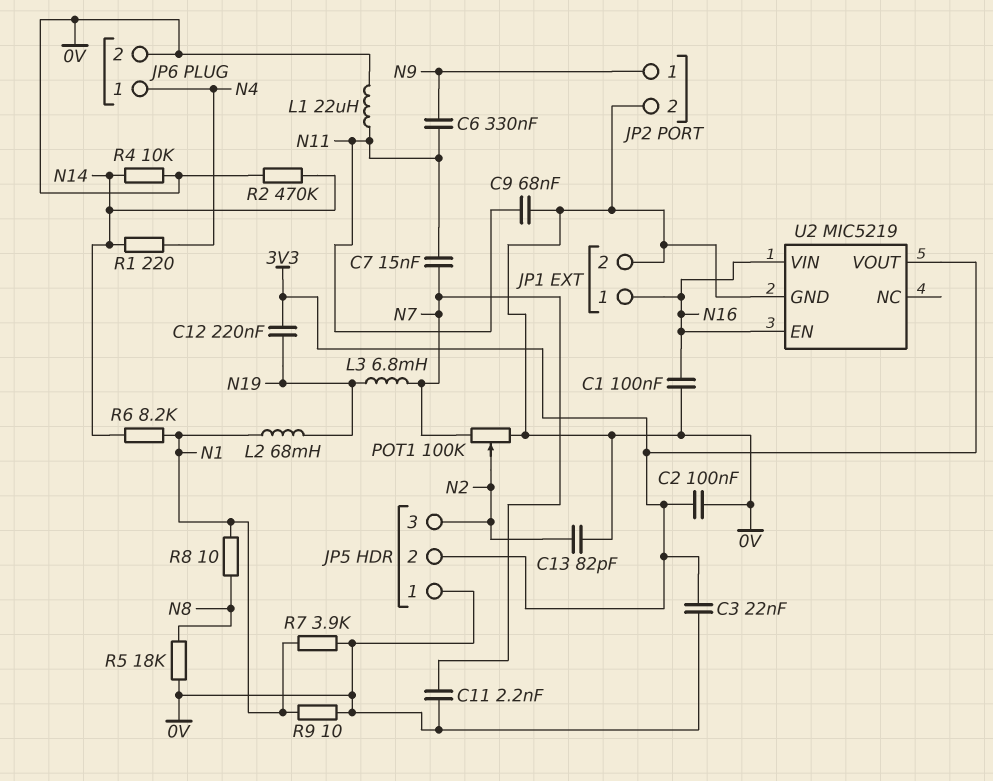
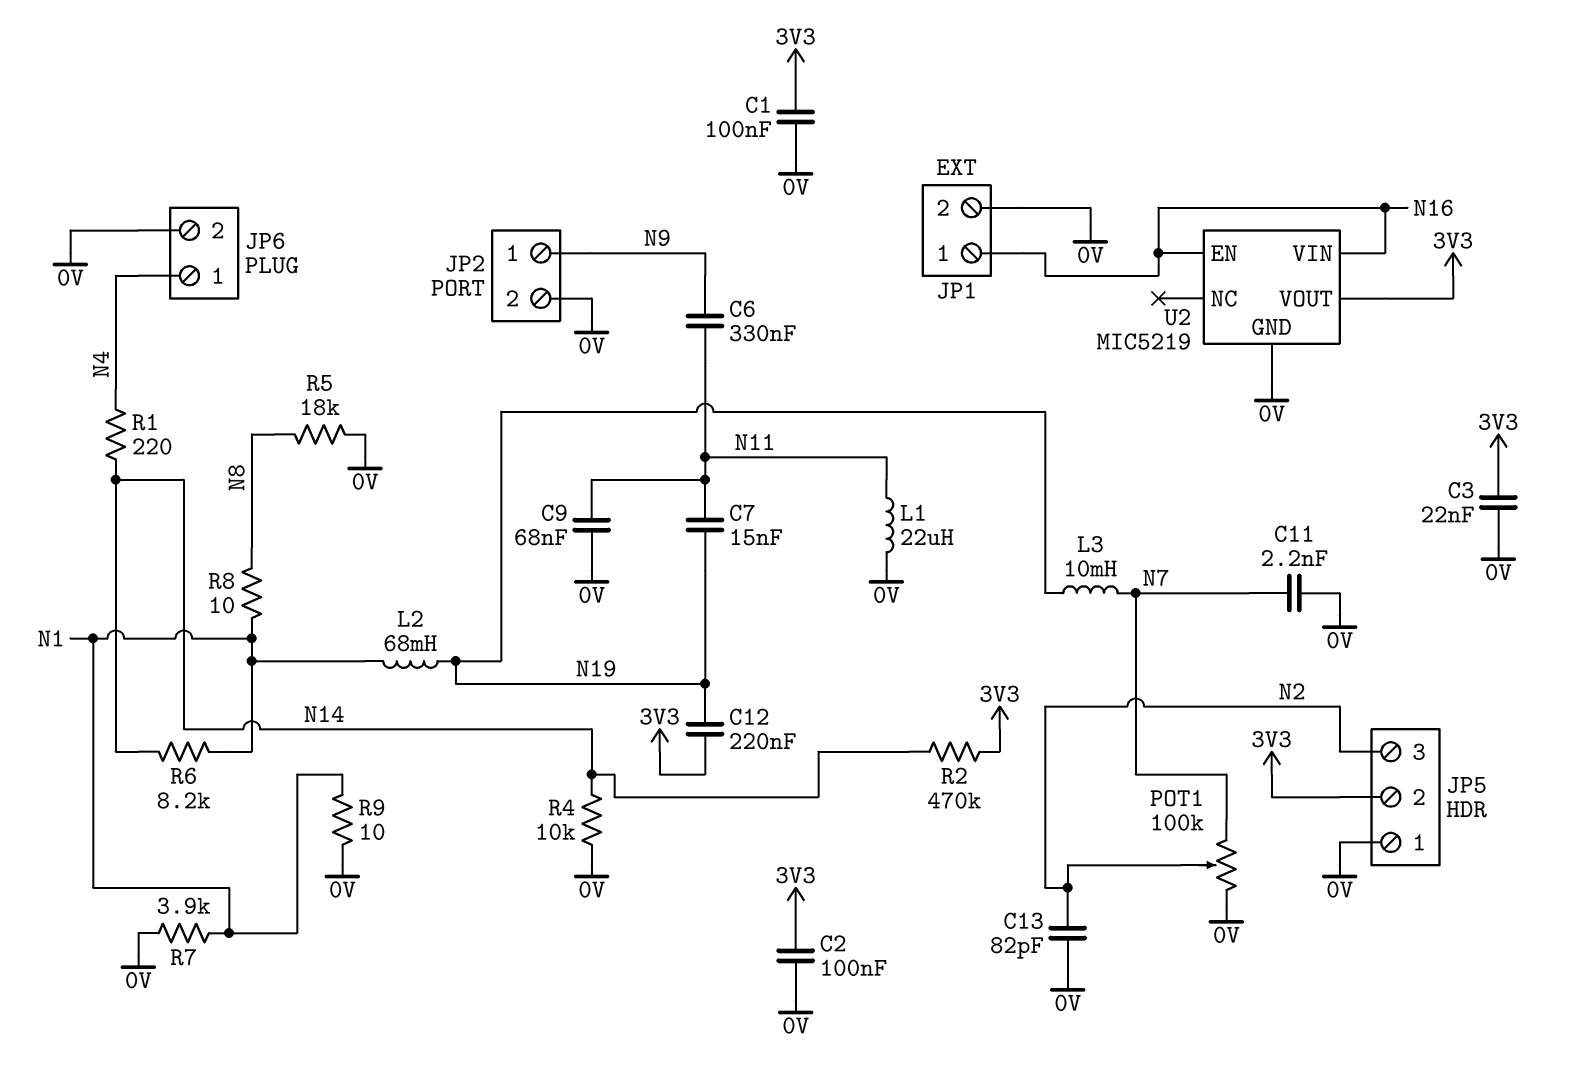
C1: 100nF (0V, N16) -> 100nF (0V, 3V3)
C7: 15nF (N7, N11) -> 15nF (N11, N19)
L3: 6.8mH (N7, N19) -> 10mH (N7, N19)
R2: 470k (0V, N14) -> 470k (3V3, N14)

